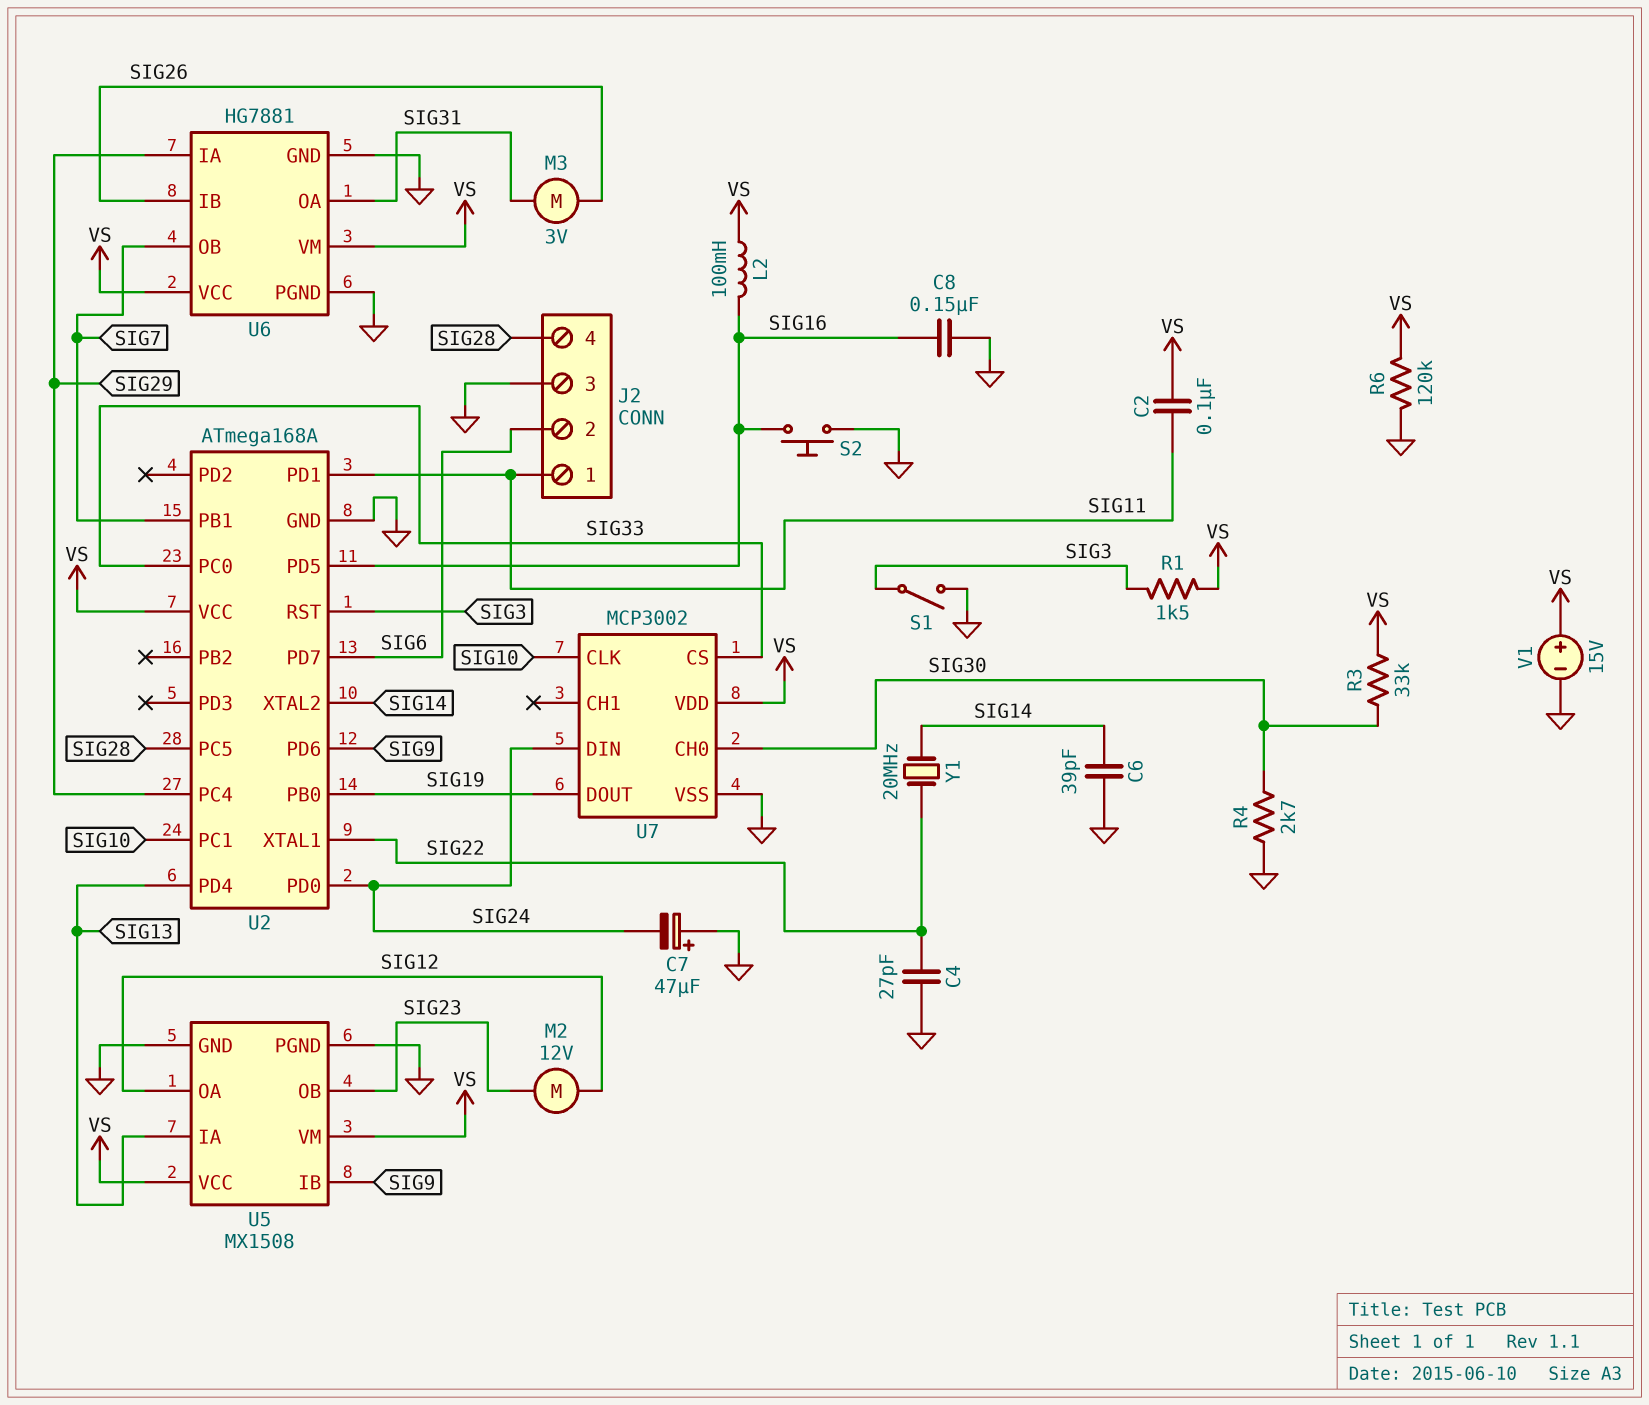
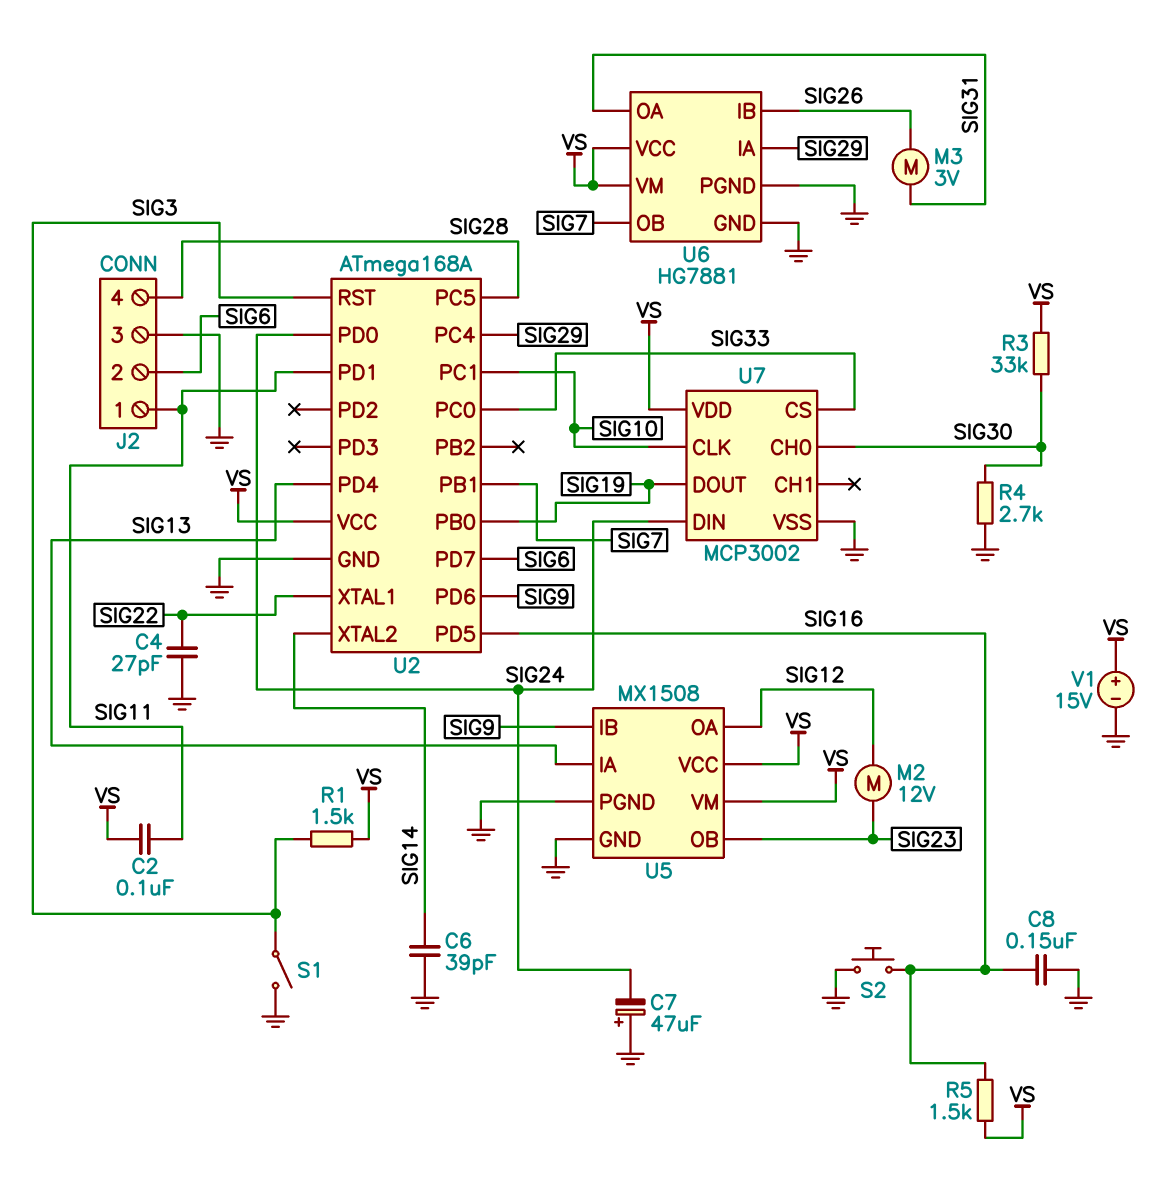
L2: 100mH (SIG16, VS) -> none
R5: none -> 1.5k (SIG16, VS)
R6: 120k (GND, VS) -> none
Y1: 20MHz (SIG14, SIG22) -> none

